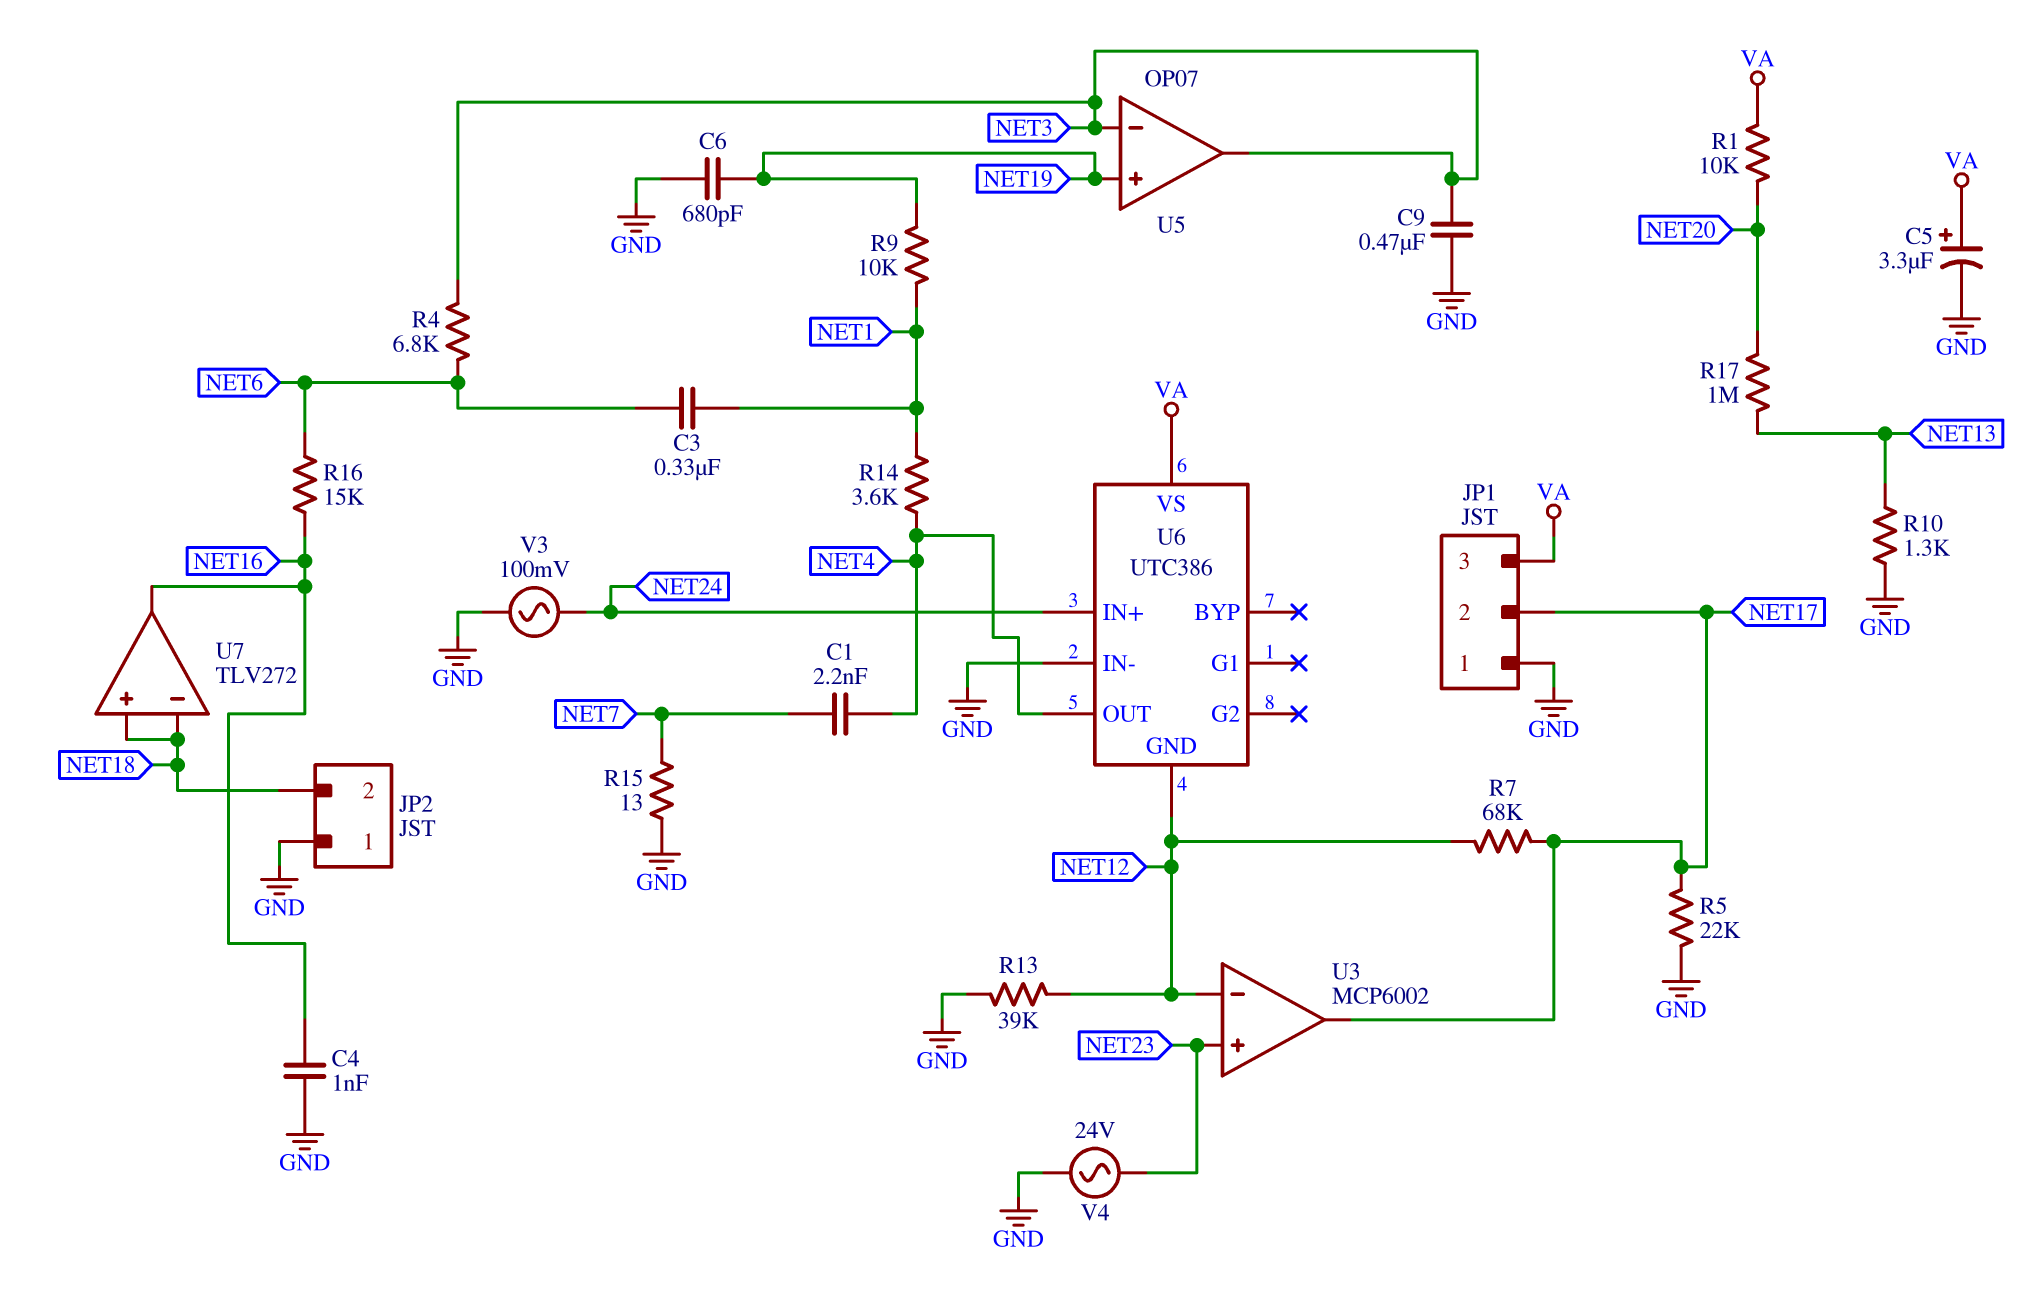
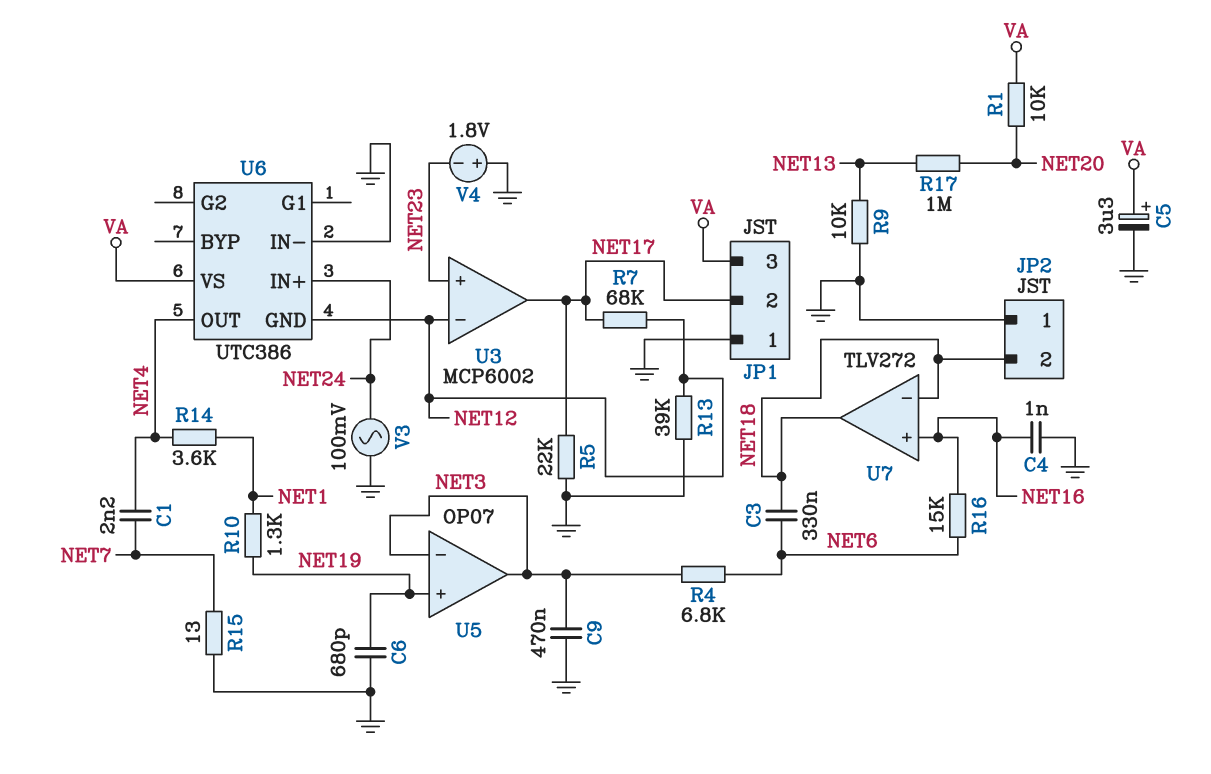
C3: 330nF (NET1, NET6) -> 330nF (NET6, NET18)
R9: 10k (NET1, NET19) -> 10k (GND, NET13)
R10: 1.3k (GND, NET13) -> 1.3k (NET1, NET19)
U7 pin in+: NET18 -> NET16
U7 pin out: NET16 -> NET18
V4: AC 24V (GND, NET23) -> 1.8V (plus GND, minus NET23)

